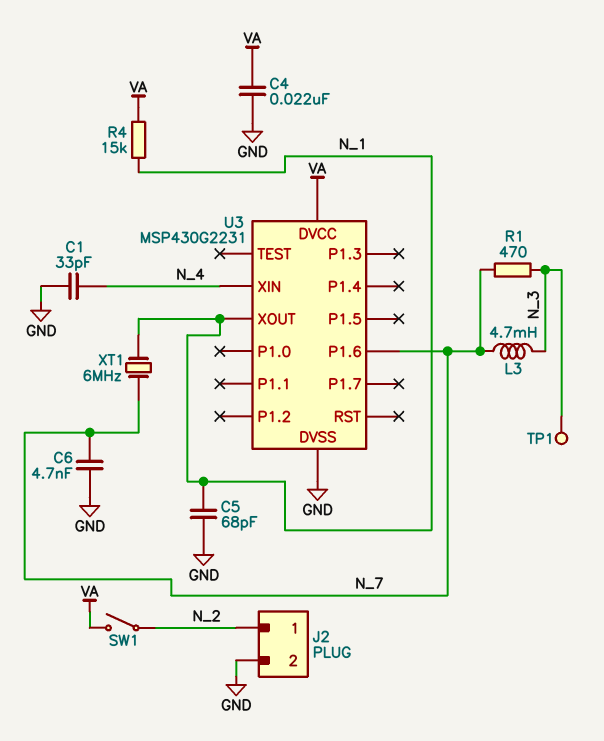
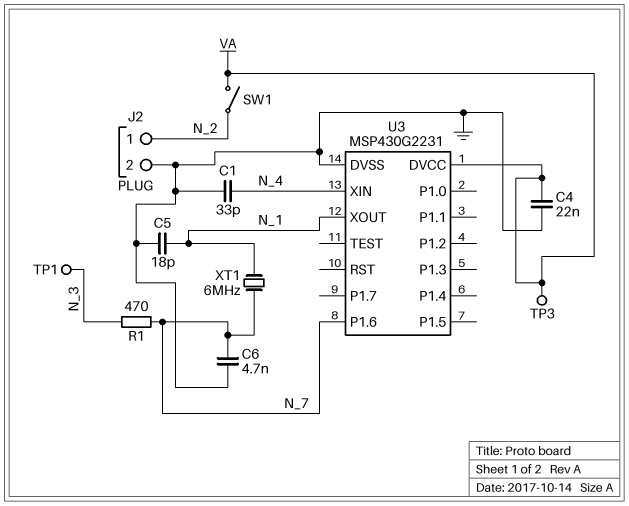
C5: 68pF (GND, N_1) -> 18pF (GND, N_1)
L3: 4.7mH (N_3, N_7) -> none
R4: 15k (N_1, VA) -> none
TP3: none -> test point (VA)

